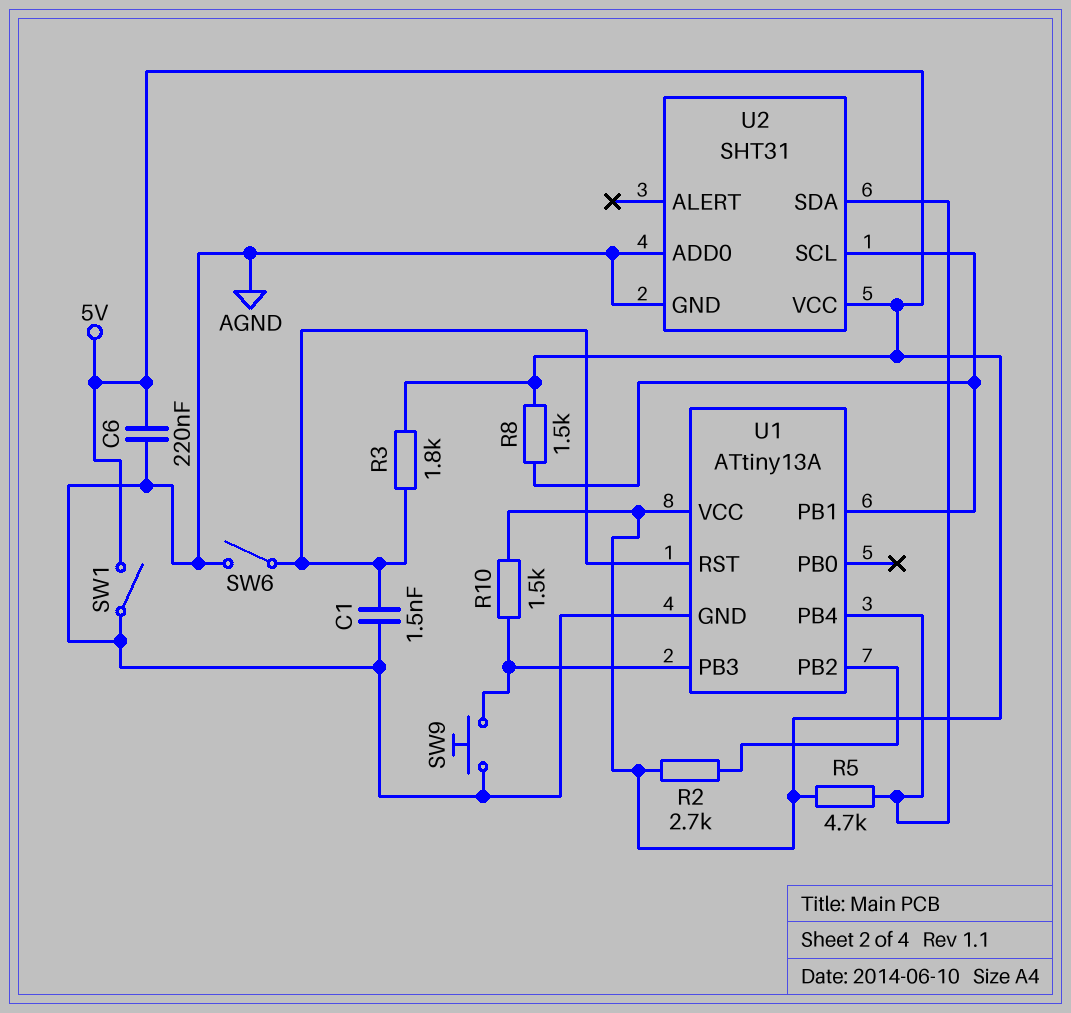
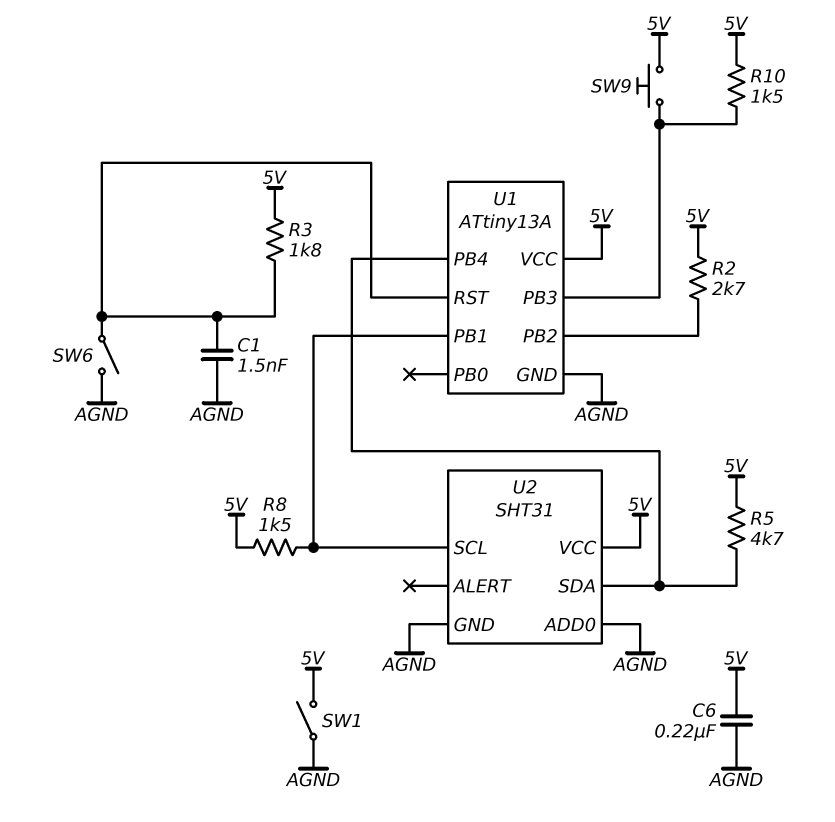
SW9: button (AGND, U1/PB3) -> button (5V, U1/PB3)

